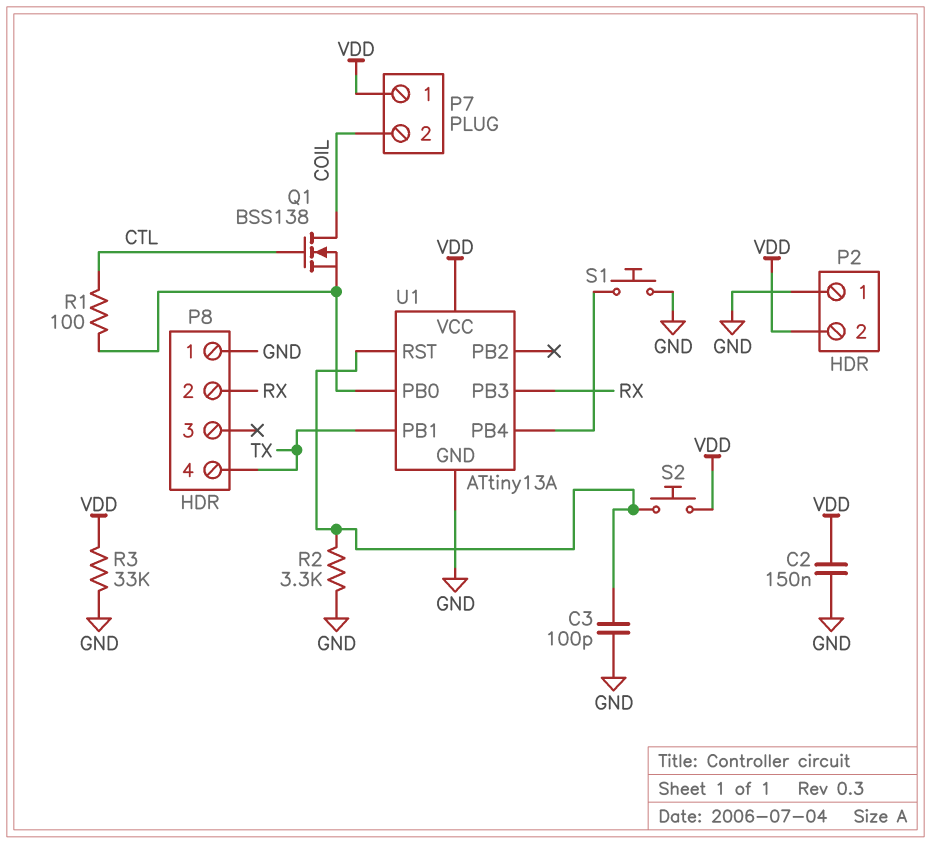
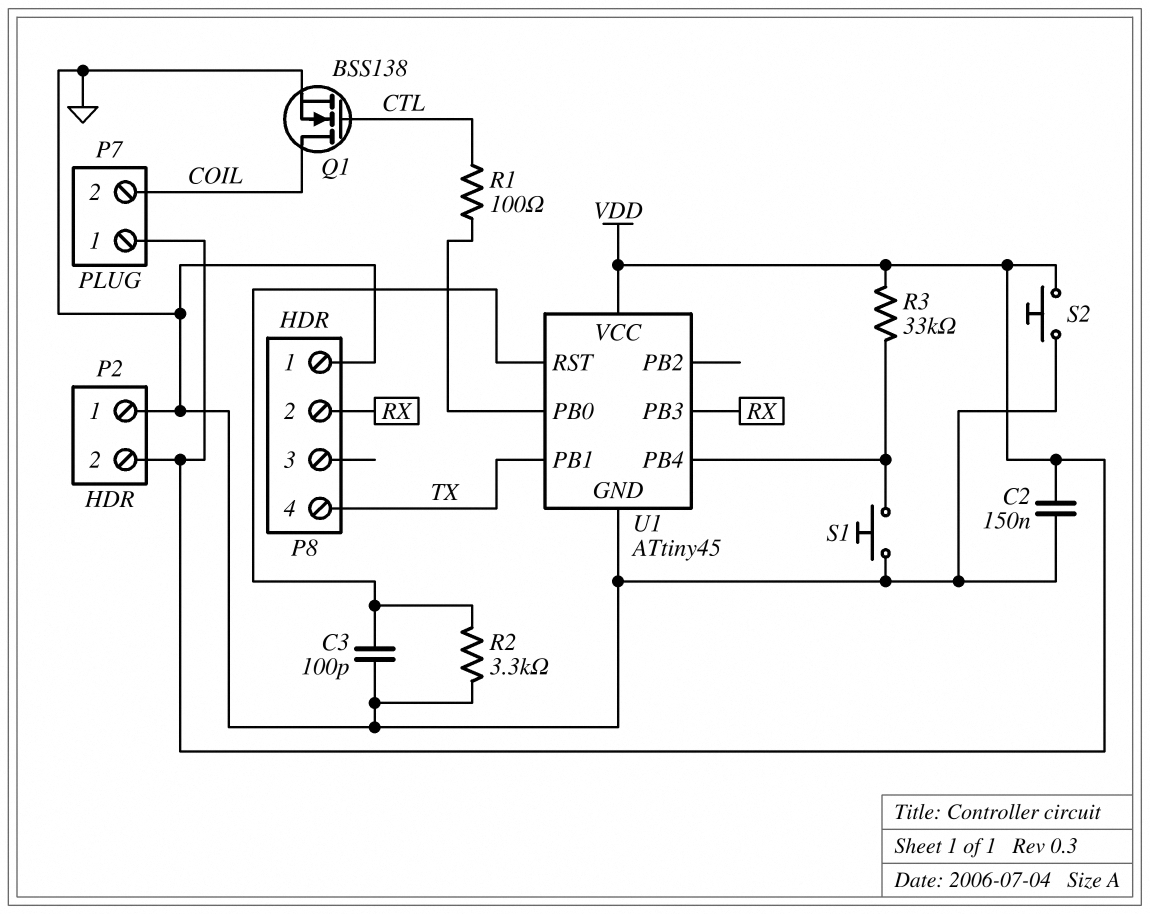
Q1: NMOS BSS138 (G CTL, D COIL, S U1/PB0) -> NMOS BSS138 (G CTL, D COIL, S GND)
R3: 33k (GND, VDD) -> 33k (U1/PB4, VDD)
S2: button (U1/RST, VDD) -> button (GND, VDD)
U1: ATtiny13A -> ATtiny45

